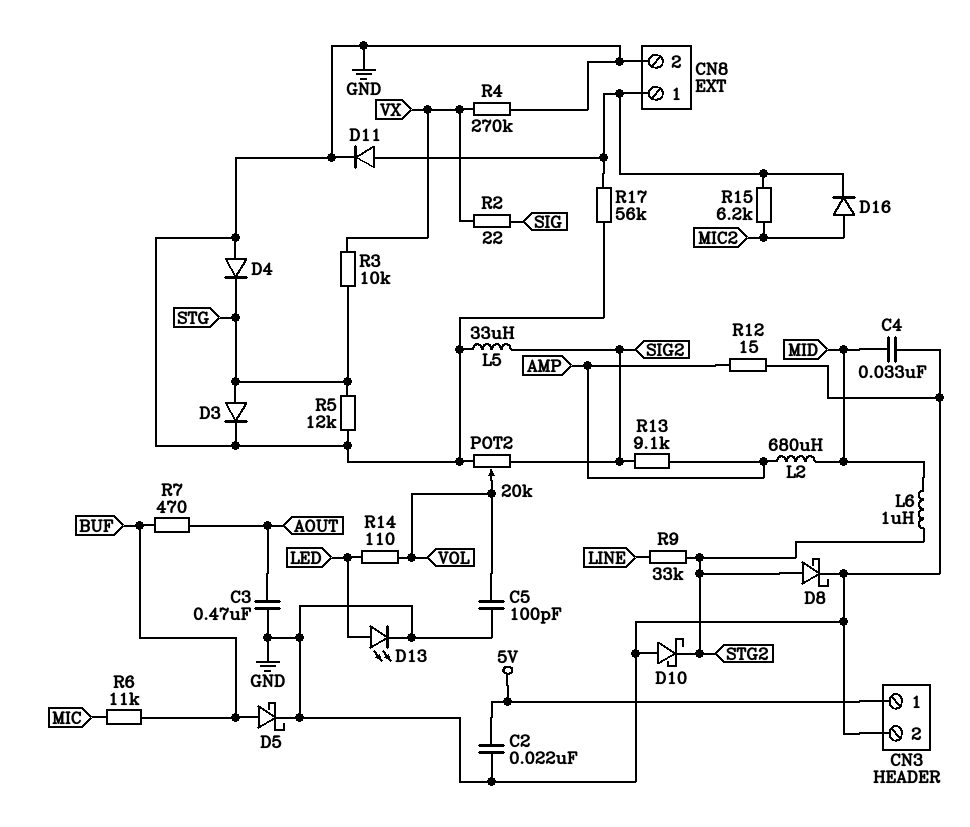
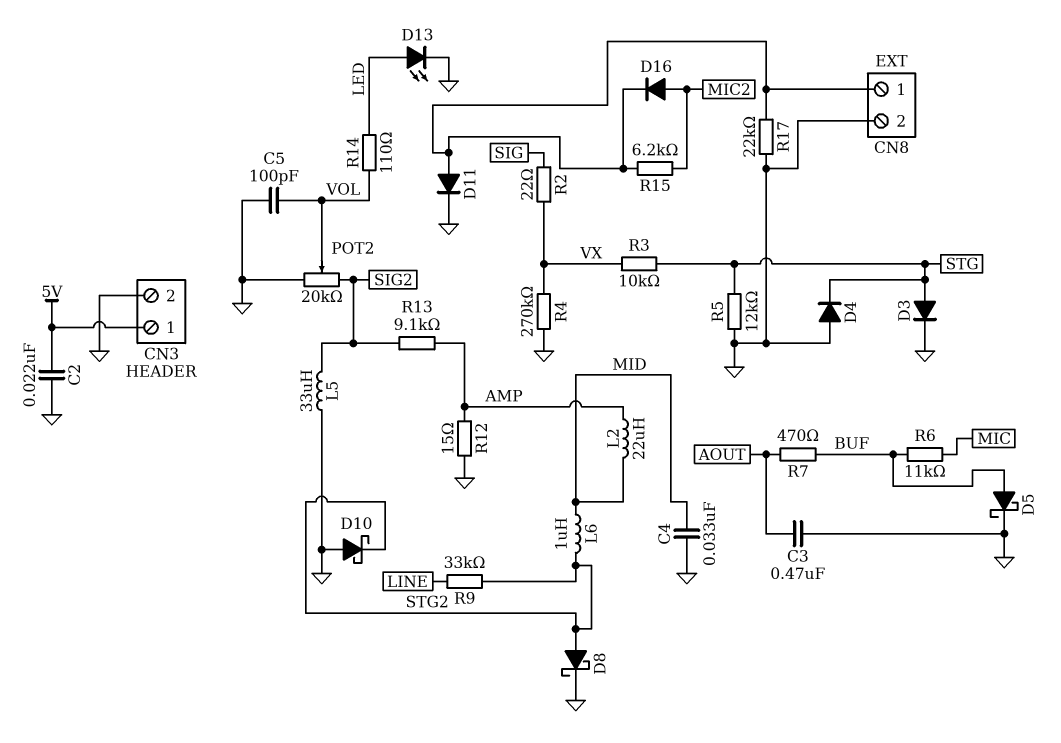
L2: 680uH (AMP, MID) -> 22uH (AMP, MID)
R17: 56k (CN8/1, GND) -> 22k (CN8/1, GND)

